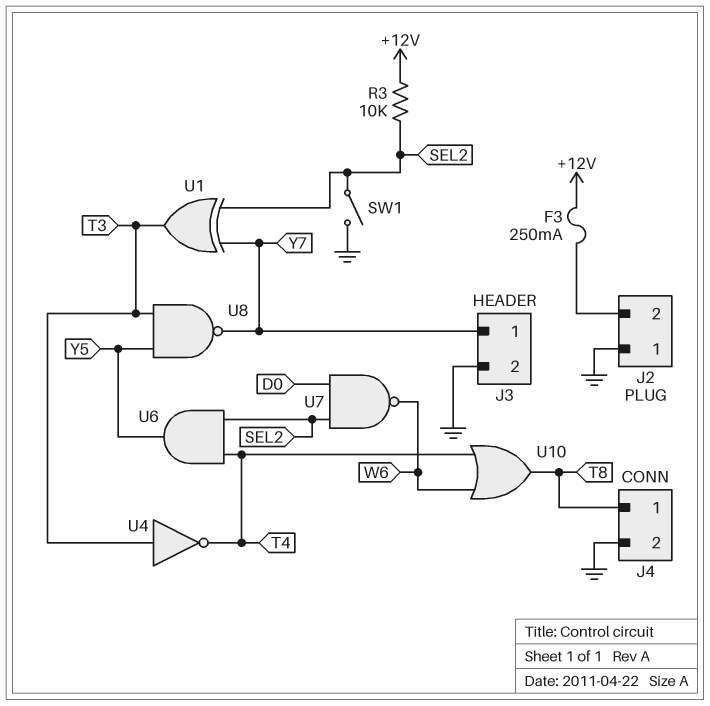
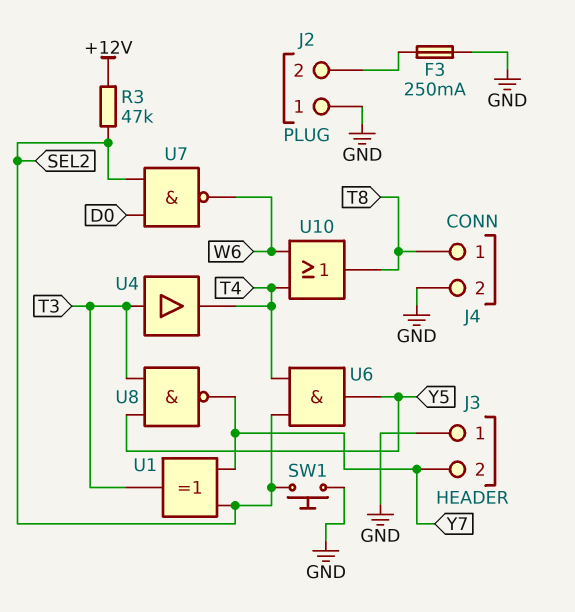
F3: 250mA (+12V, J2/2) -> 250mA (GND, J2/2)
J3 pin 1: Y7 -> GND
J3 pin 2: GND -> Y7
R3: 10k (+12V, SEL2) -> 47k (+12V, SEL2)
SW1: switch (GND, SEL2) -> button (GND, SEL2)
U4: NOT (in T3, out T4) -> buffer (in T3, out T4)

